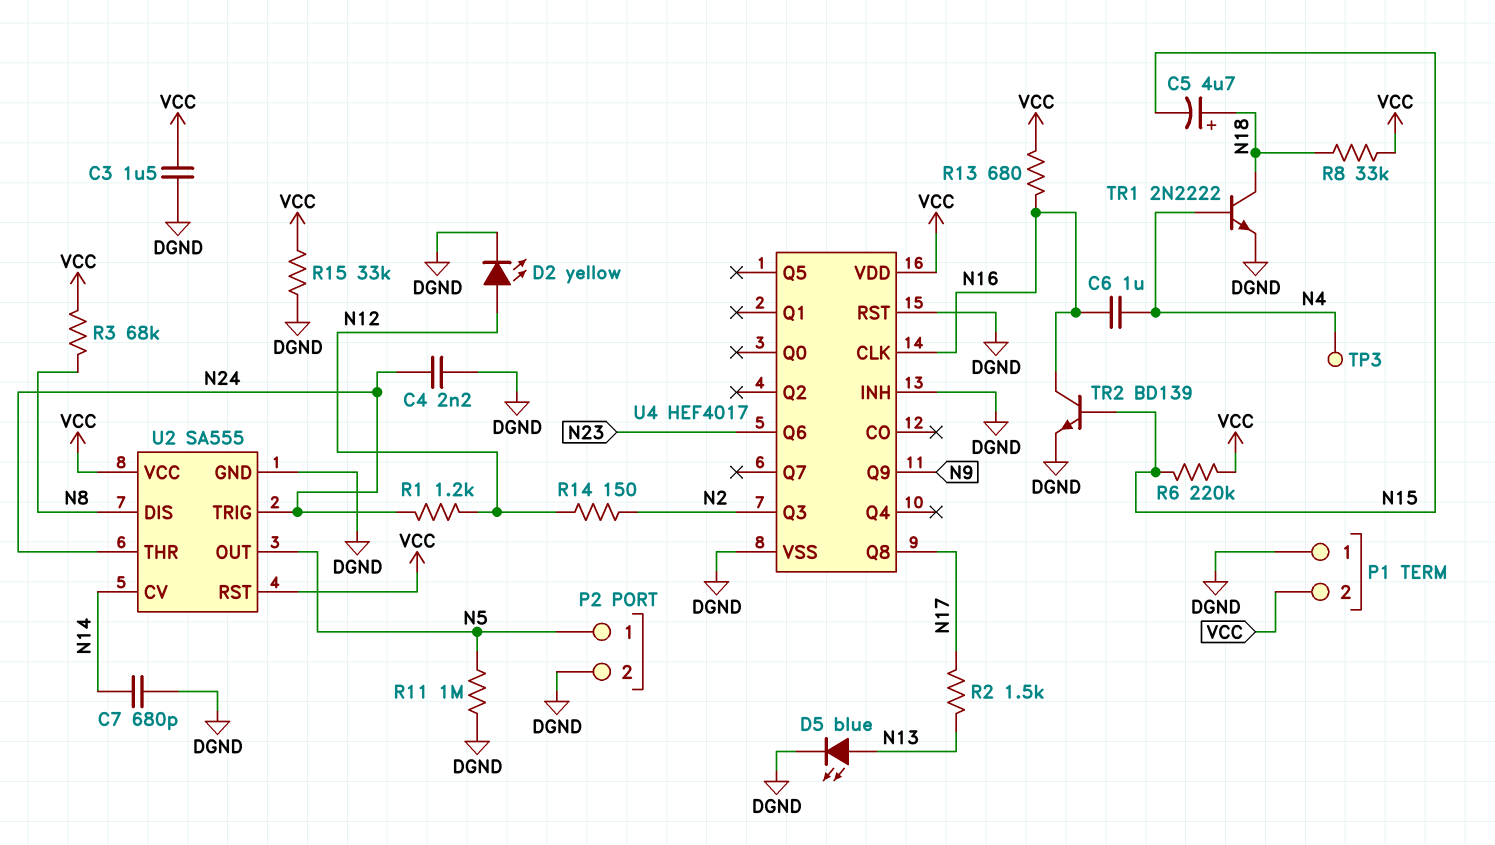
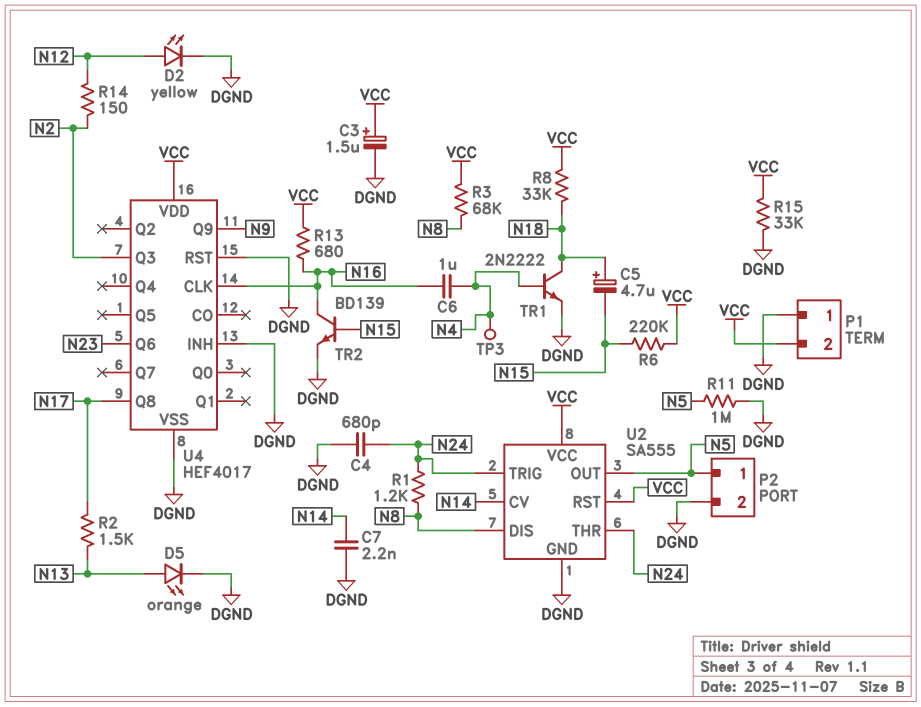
C3: 1.5uF (DGND, VCC) -> 1.5uF (plus VCC, minus DGND)
C4: 2.2nF (DGND, N24) -> 680pF (DGND, N24)
C7: 680pF (DGND, N14) -> 2.2nF (DGND, N14)
D5: LED blue (A N13, K DGND) -> LED orange (A N13, K DGND)
R1: 1.2k (N12, N24) -> 1.2k (N8, N24)

